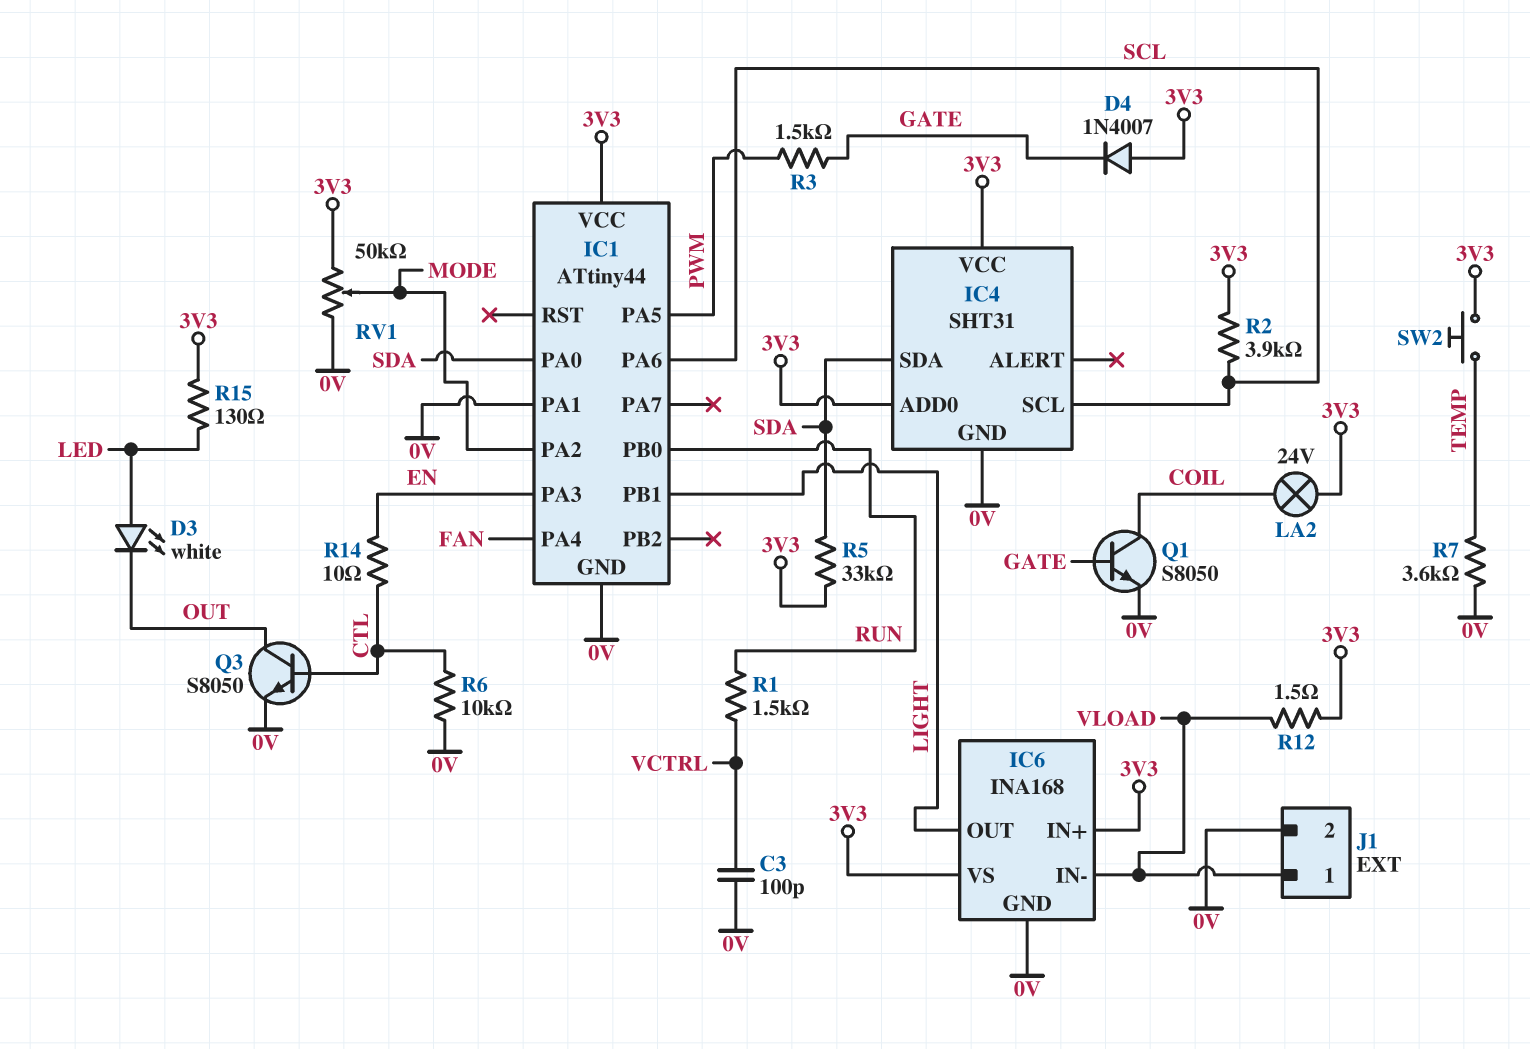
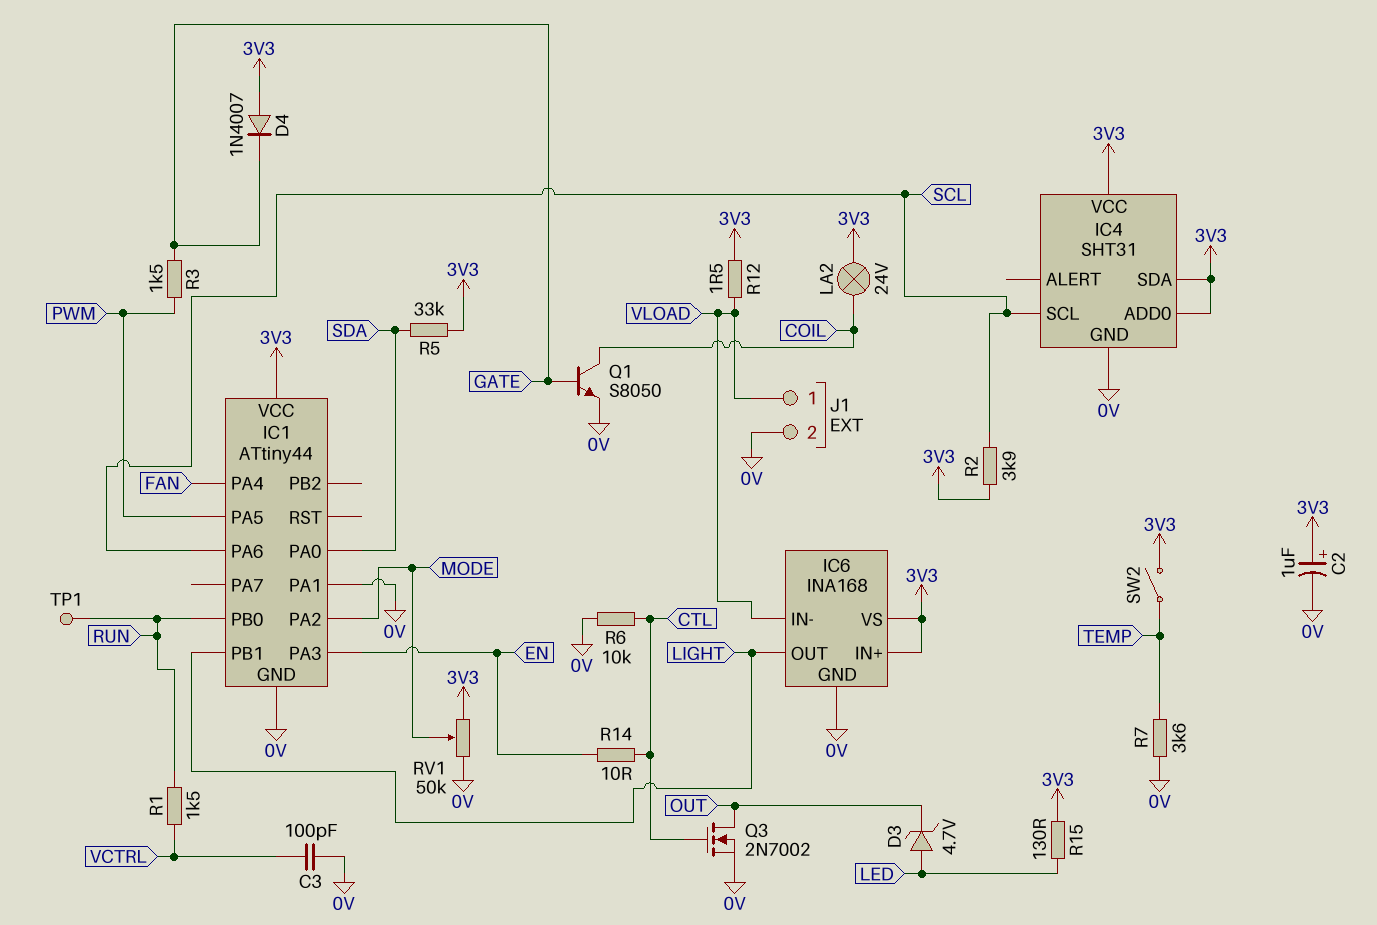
C2: none -> 1uF (plus 3V3, minus 0V)
D3: LED white (A LED, K OUT) -> zener 4.7V (A LED, K OUT)
IC4 pin SDA: SDA -> 3V3
Q3: NPN S8050 (B CTL, C OUT, E 0V) -> NMOS 2N7002 (G CTL, D OUT, S 0V)
SW2: button (3V3, TEMP) -> switch (3V3, TEMP)
TP1: none -> test point (RUN)

